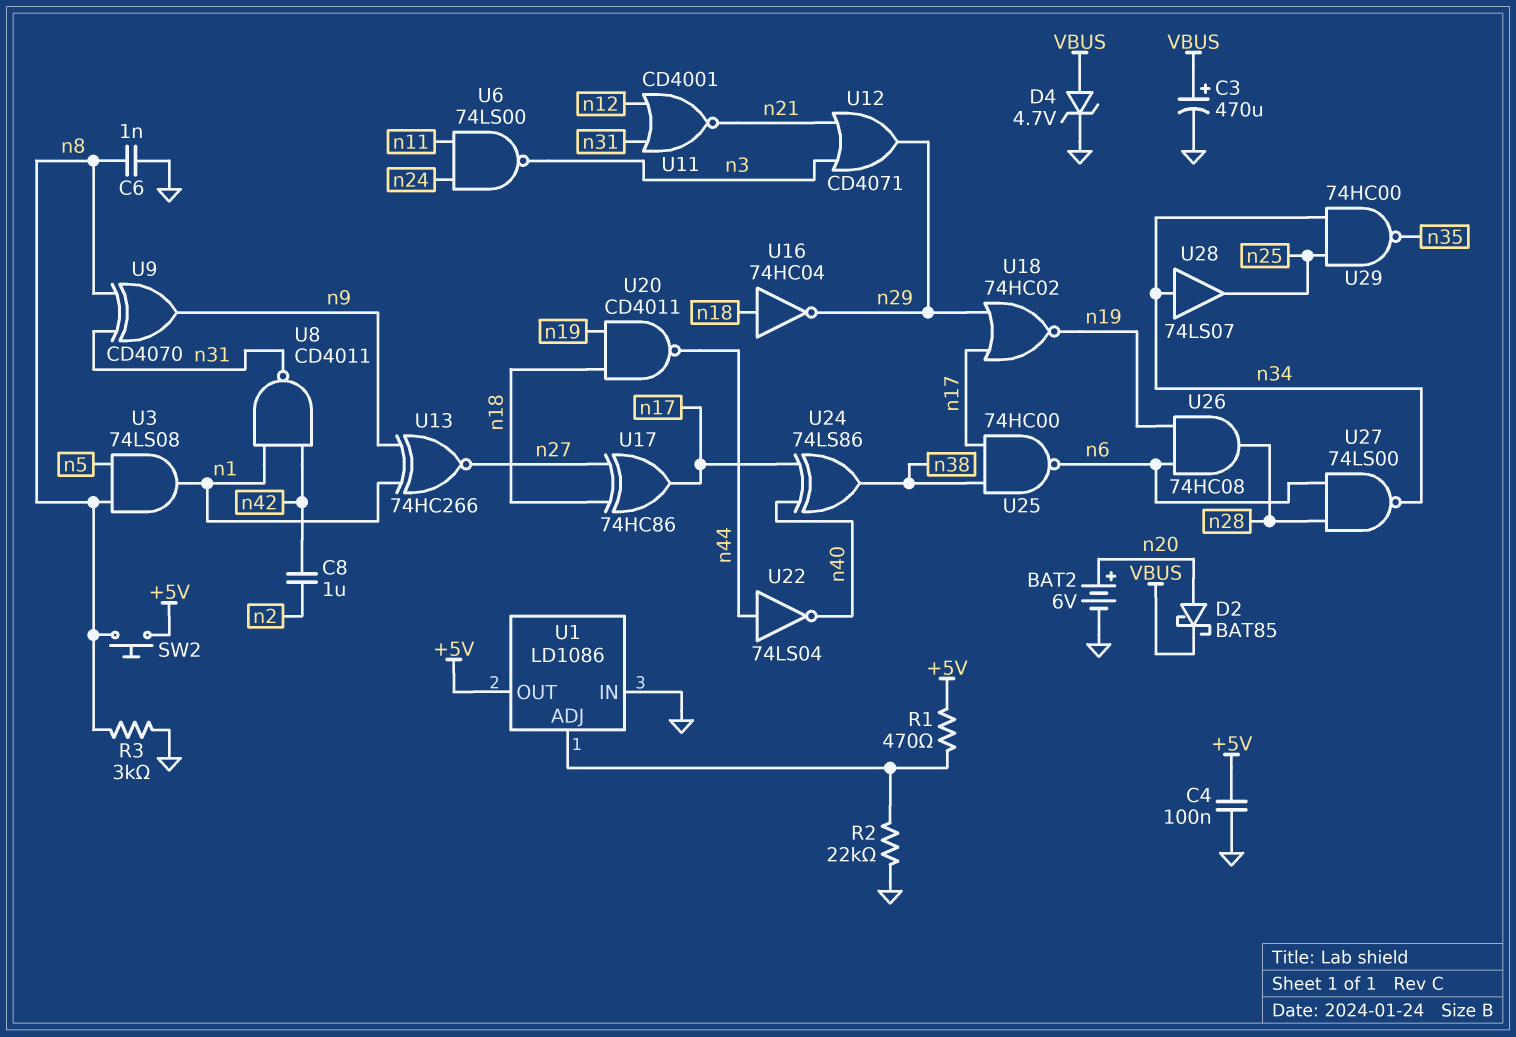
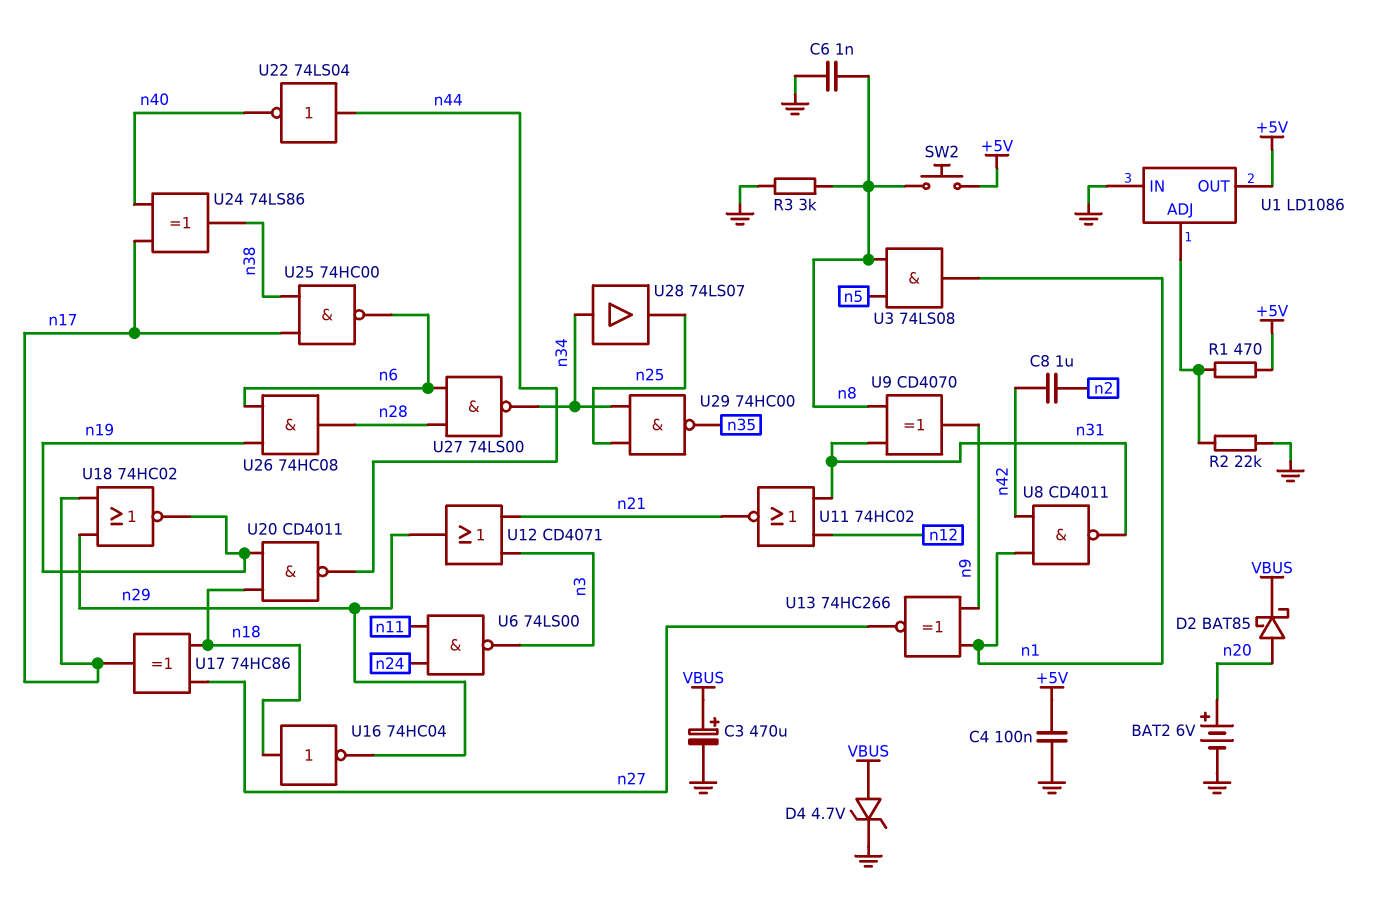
U11: NOR CD4001 (in n12, in n31, out n21) -> NOR 74HC02 (in n12, in n31, out n21)

